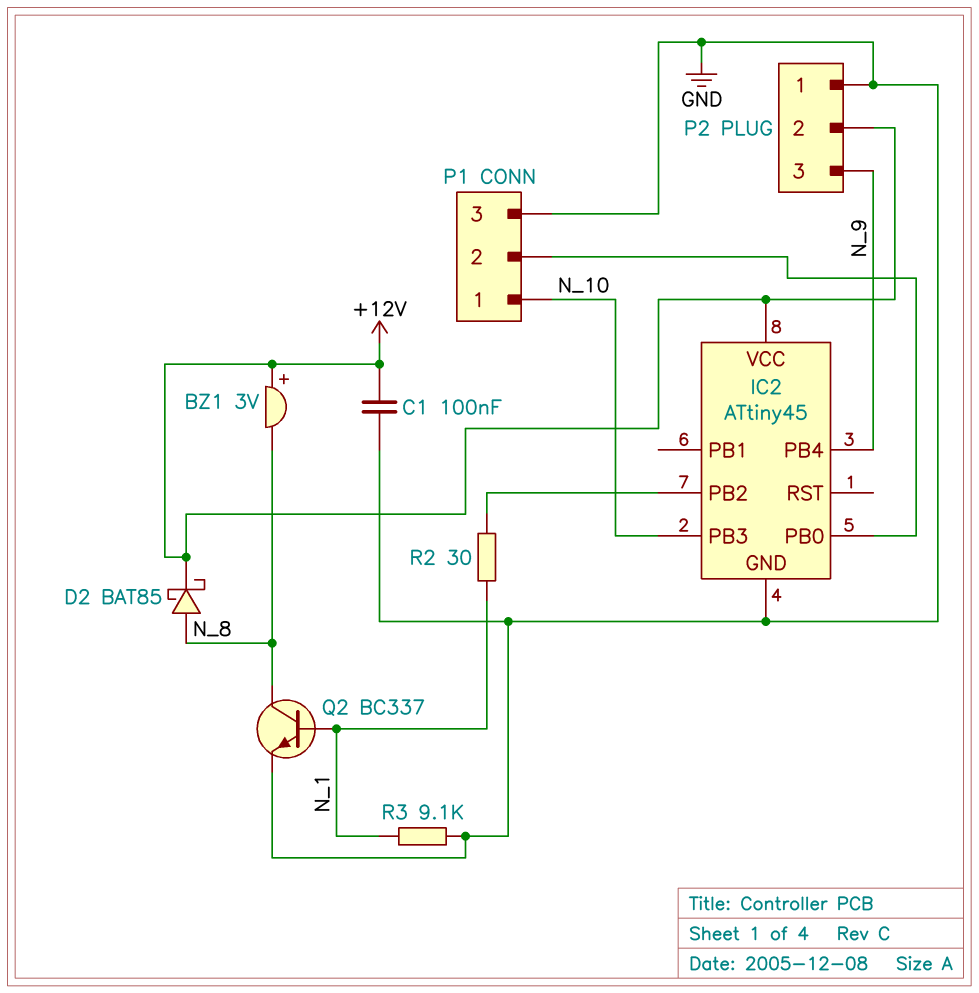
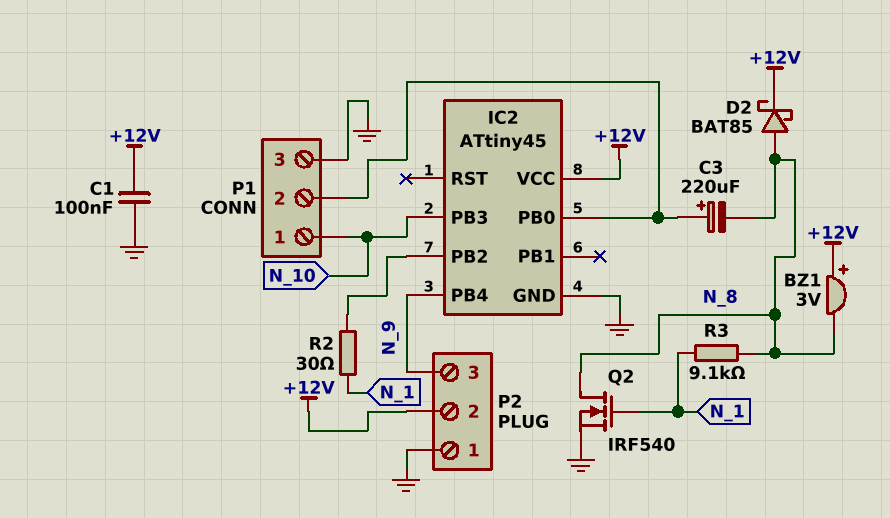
C3: none -> 220uF (plus IC2/PB0, minus N_8)
Q2: NPN BC337 (B N_1, C N_8, E GND) -> NMOS IRF540 (G N_1, D N_8, S GND)
R3: 9.1k (GND, N_1) -> 9.1k (N_1, N_8)

